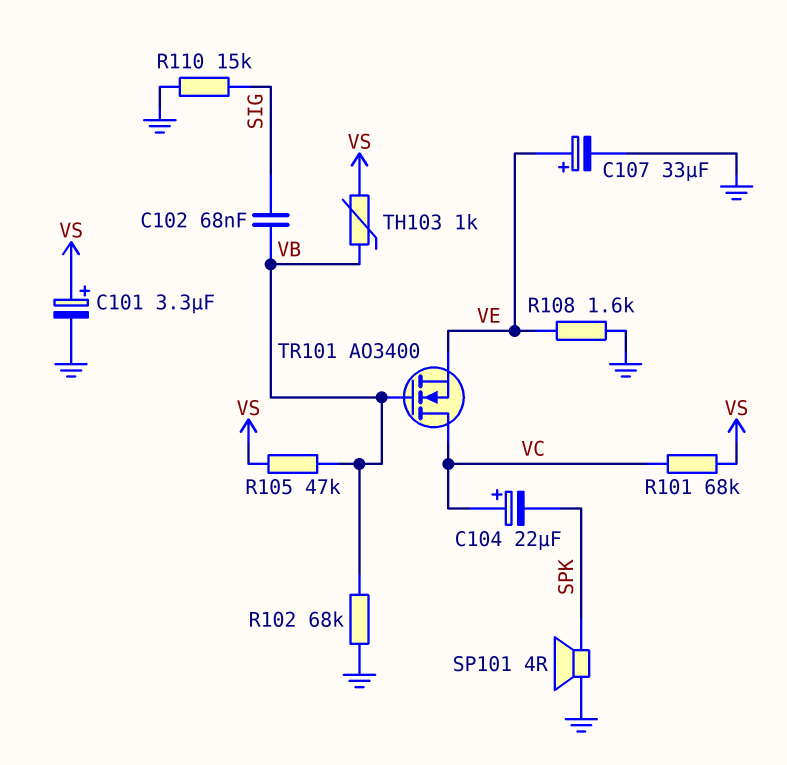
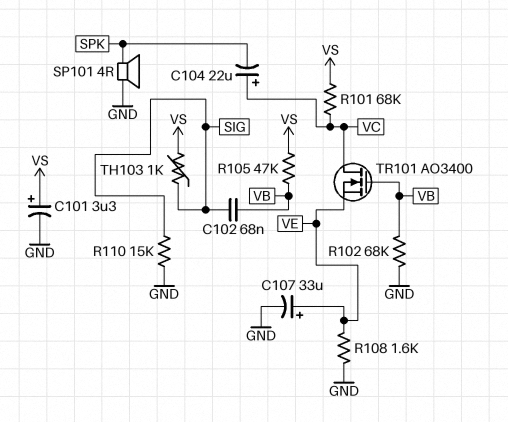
TH103: 1k (VB, VS) -> 1k (SIG, VS)

